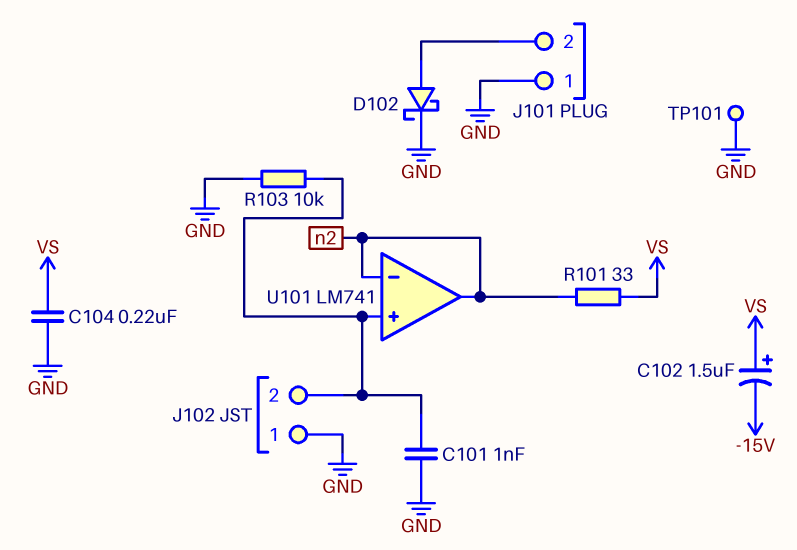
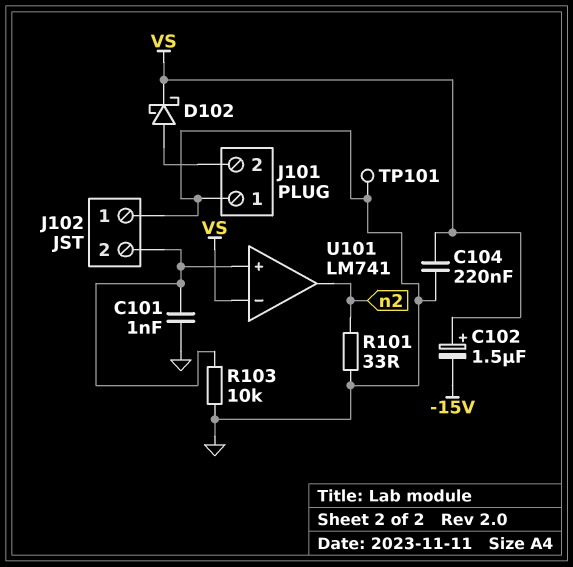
D102: schottky (A J101/2, K GND) -> schottky (A J101/2, K VS)
R101: 33 (VS, n2) -> 33 (GND, n2)
U101 pin in-: n2 -> VS

